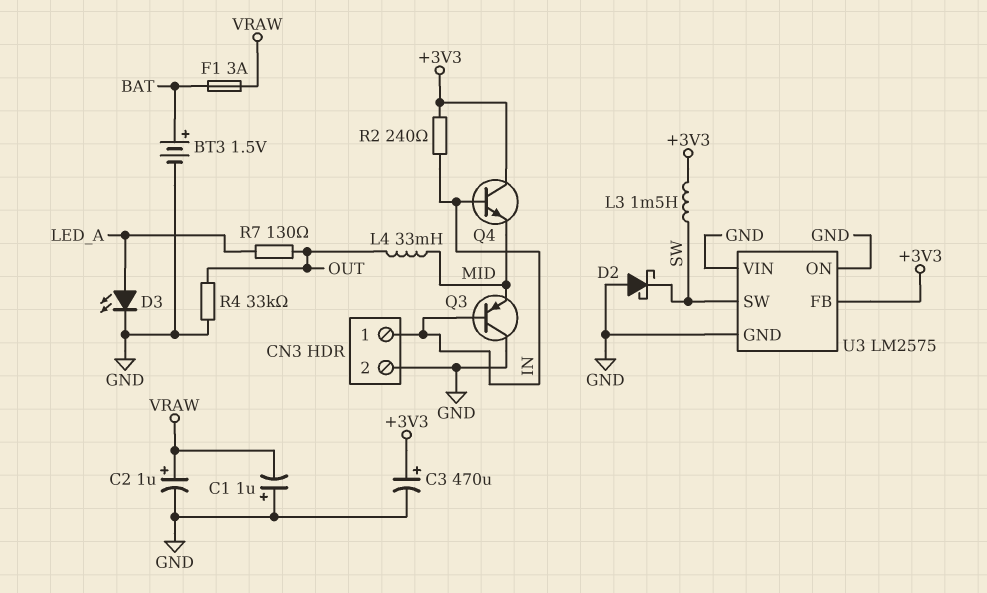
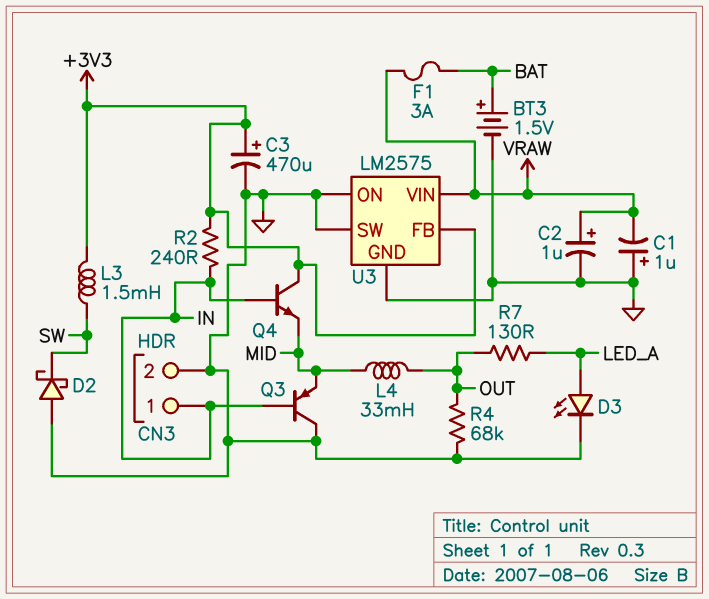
R4: 33k (GND, OUT) -> 68k (GND, OUT)
U3 pin SW: SW -> GND
U3 pin VIN: GND -> VRAW

